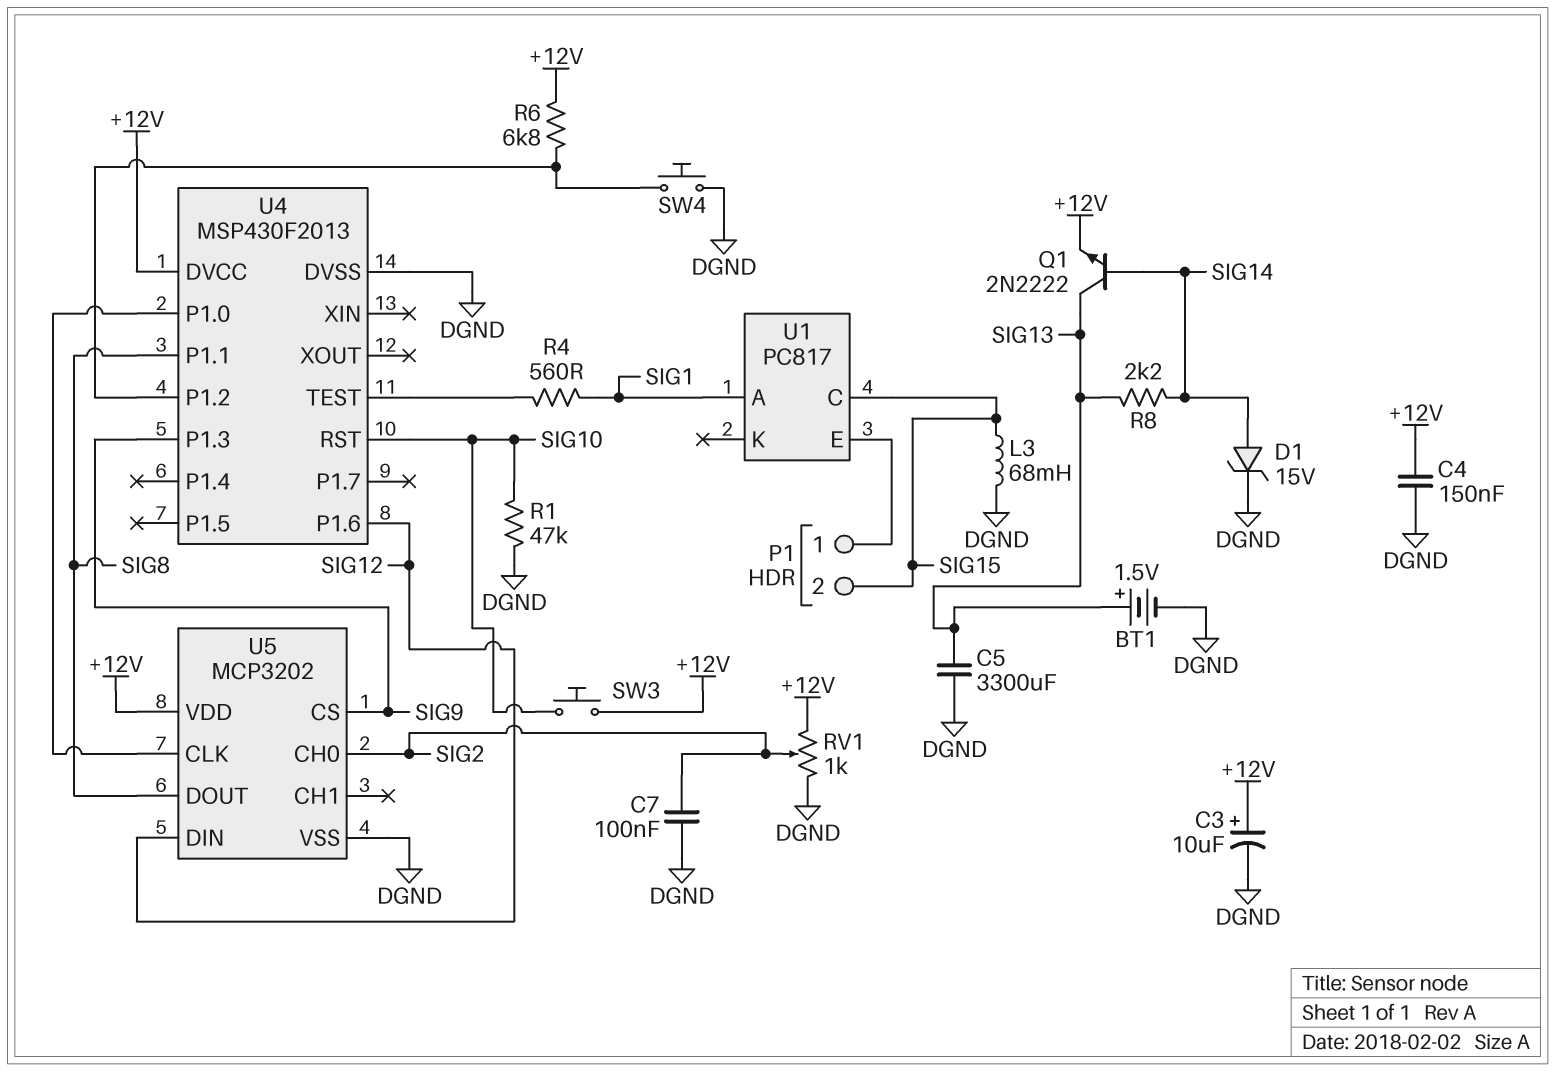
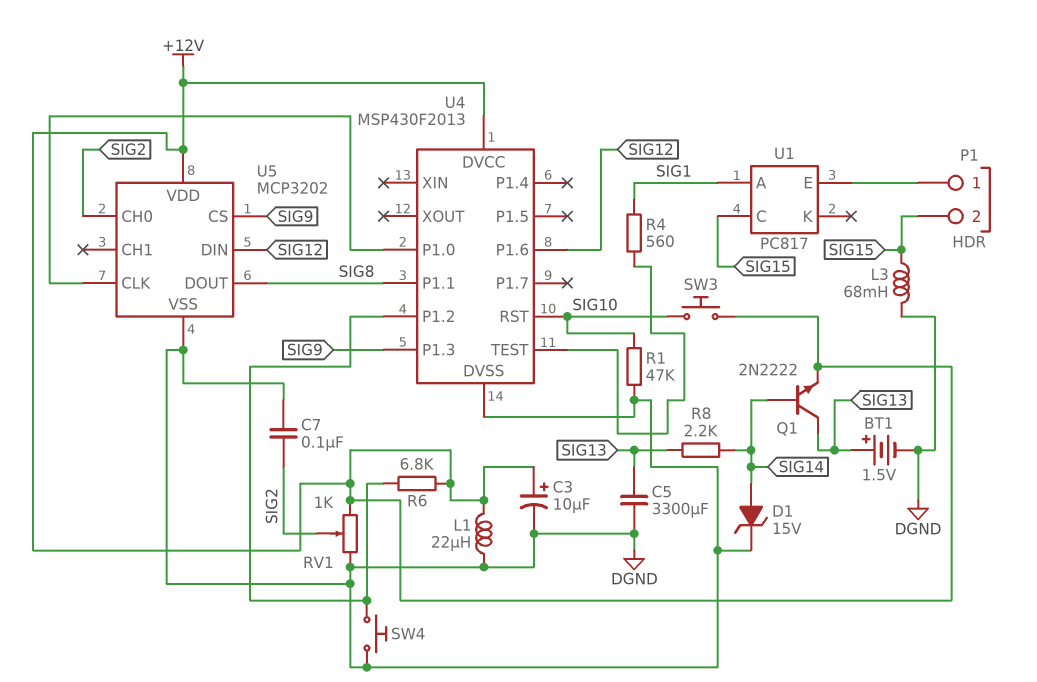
C4: 150nF (+12V, DGND) -> none
L1: none -> 22uH (+12V, DGND)

